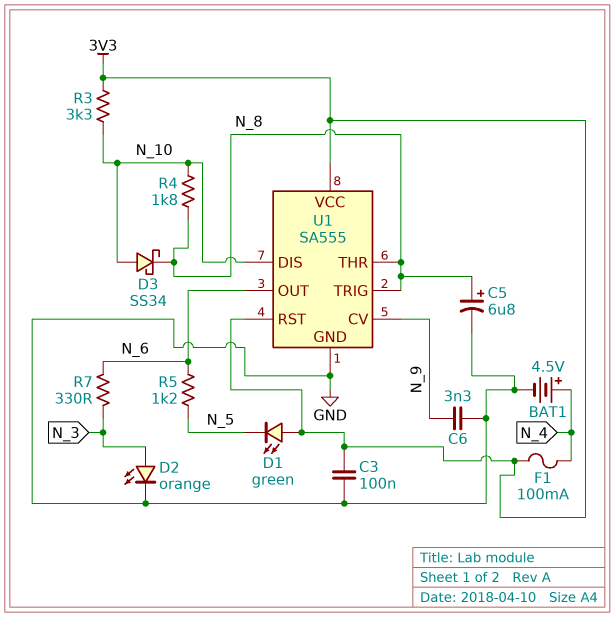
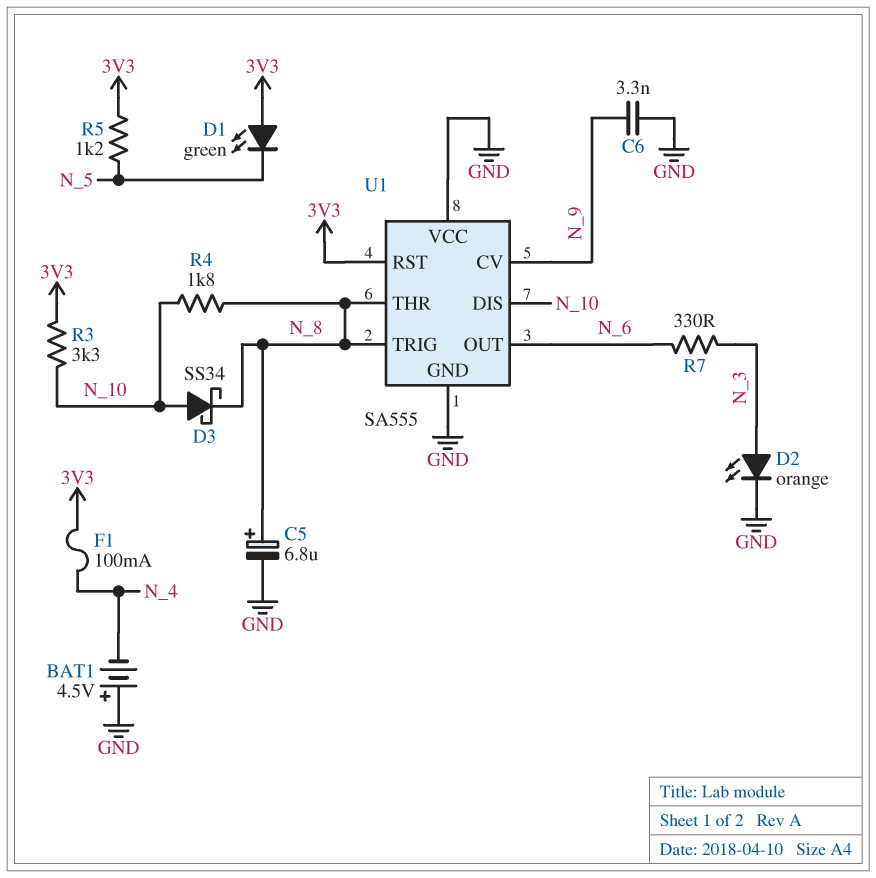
BAT1: 4.5V (plus N_4, minus GND) -> 4.5V (plus GND, minus N_4)
C3: 100nF (3V3, GND) -> none
R5: 1.2k (N_5, N_6) -> 1.2k (3V3, N_5)
U1 pin VCC: 3V3 -> GND

